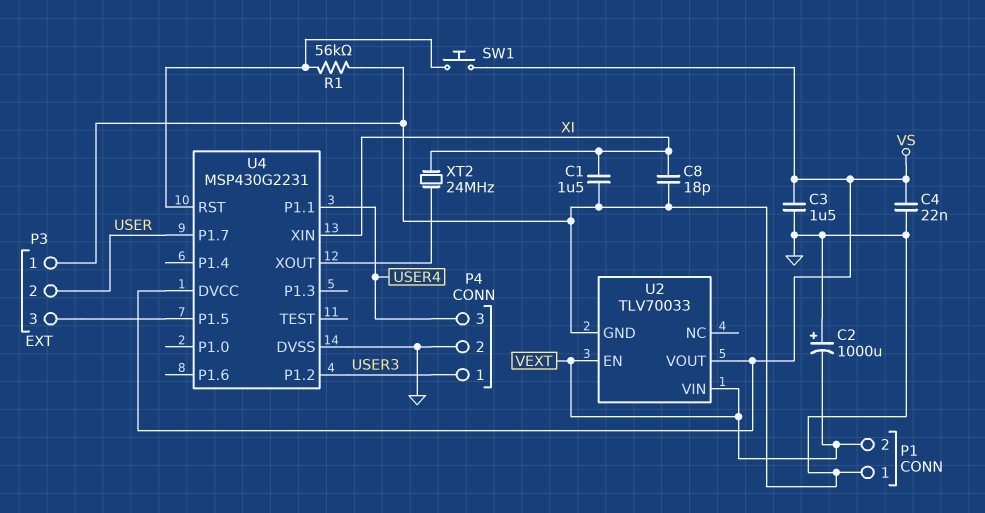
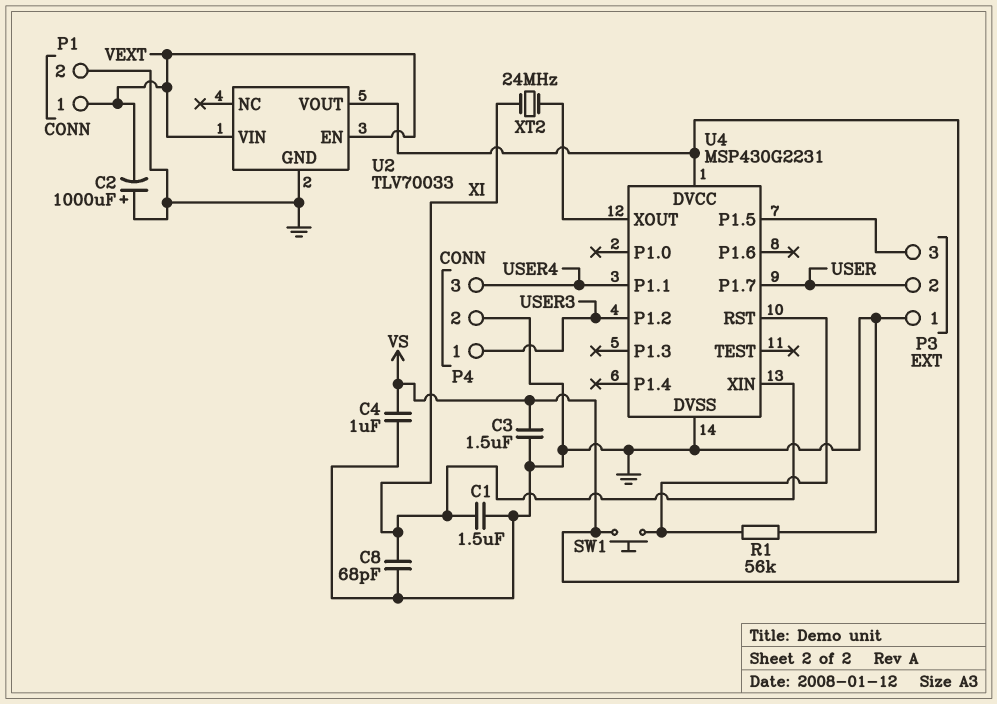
C4: 22nF (GND, VS) -> 1uF (GND, VS)
C8: 18pF (GND, XI) -> 68pF (GND, XI)
P1 pin 1: GND -> VEXT
P1 pin 2: VEXT -> GND

